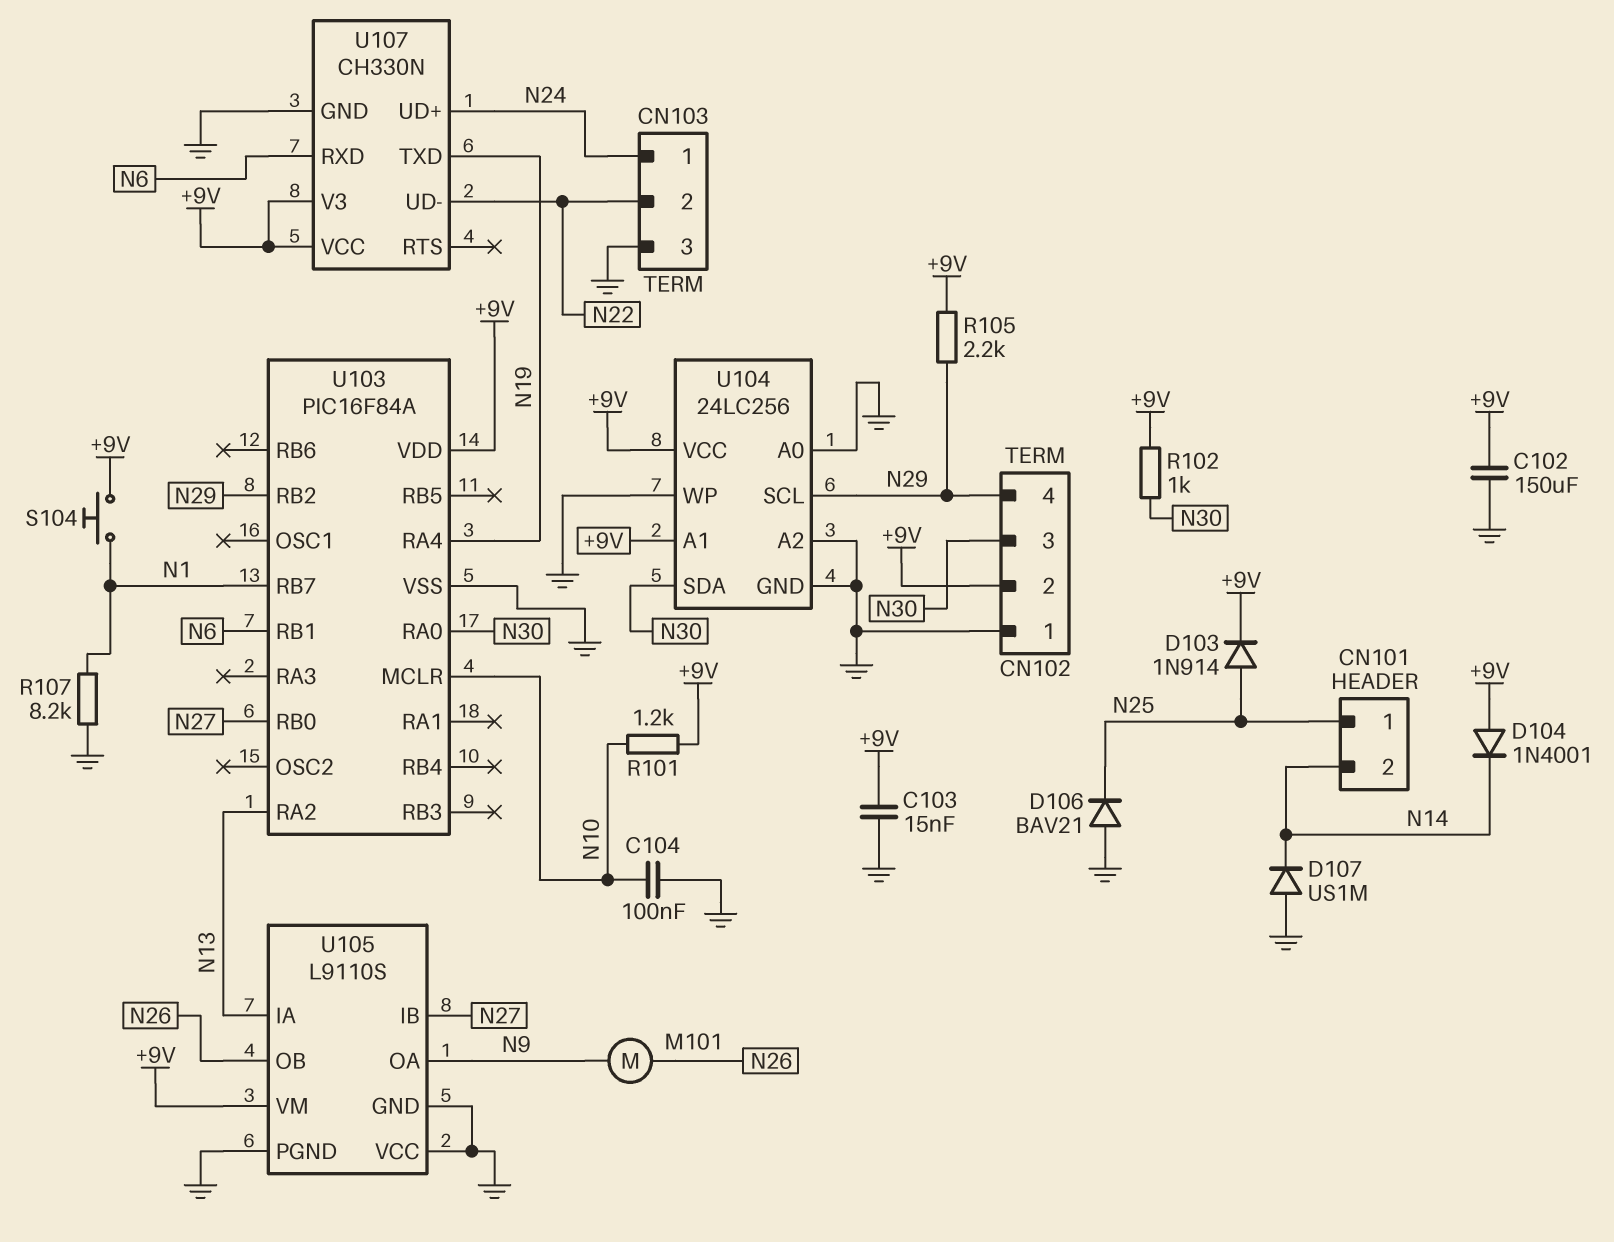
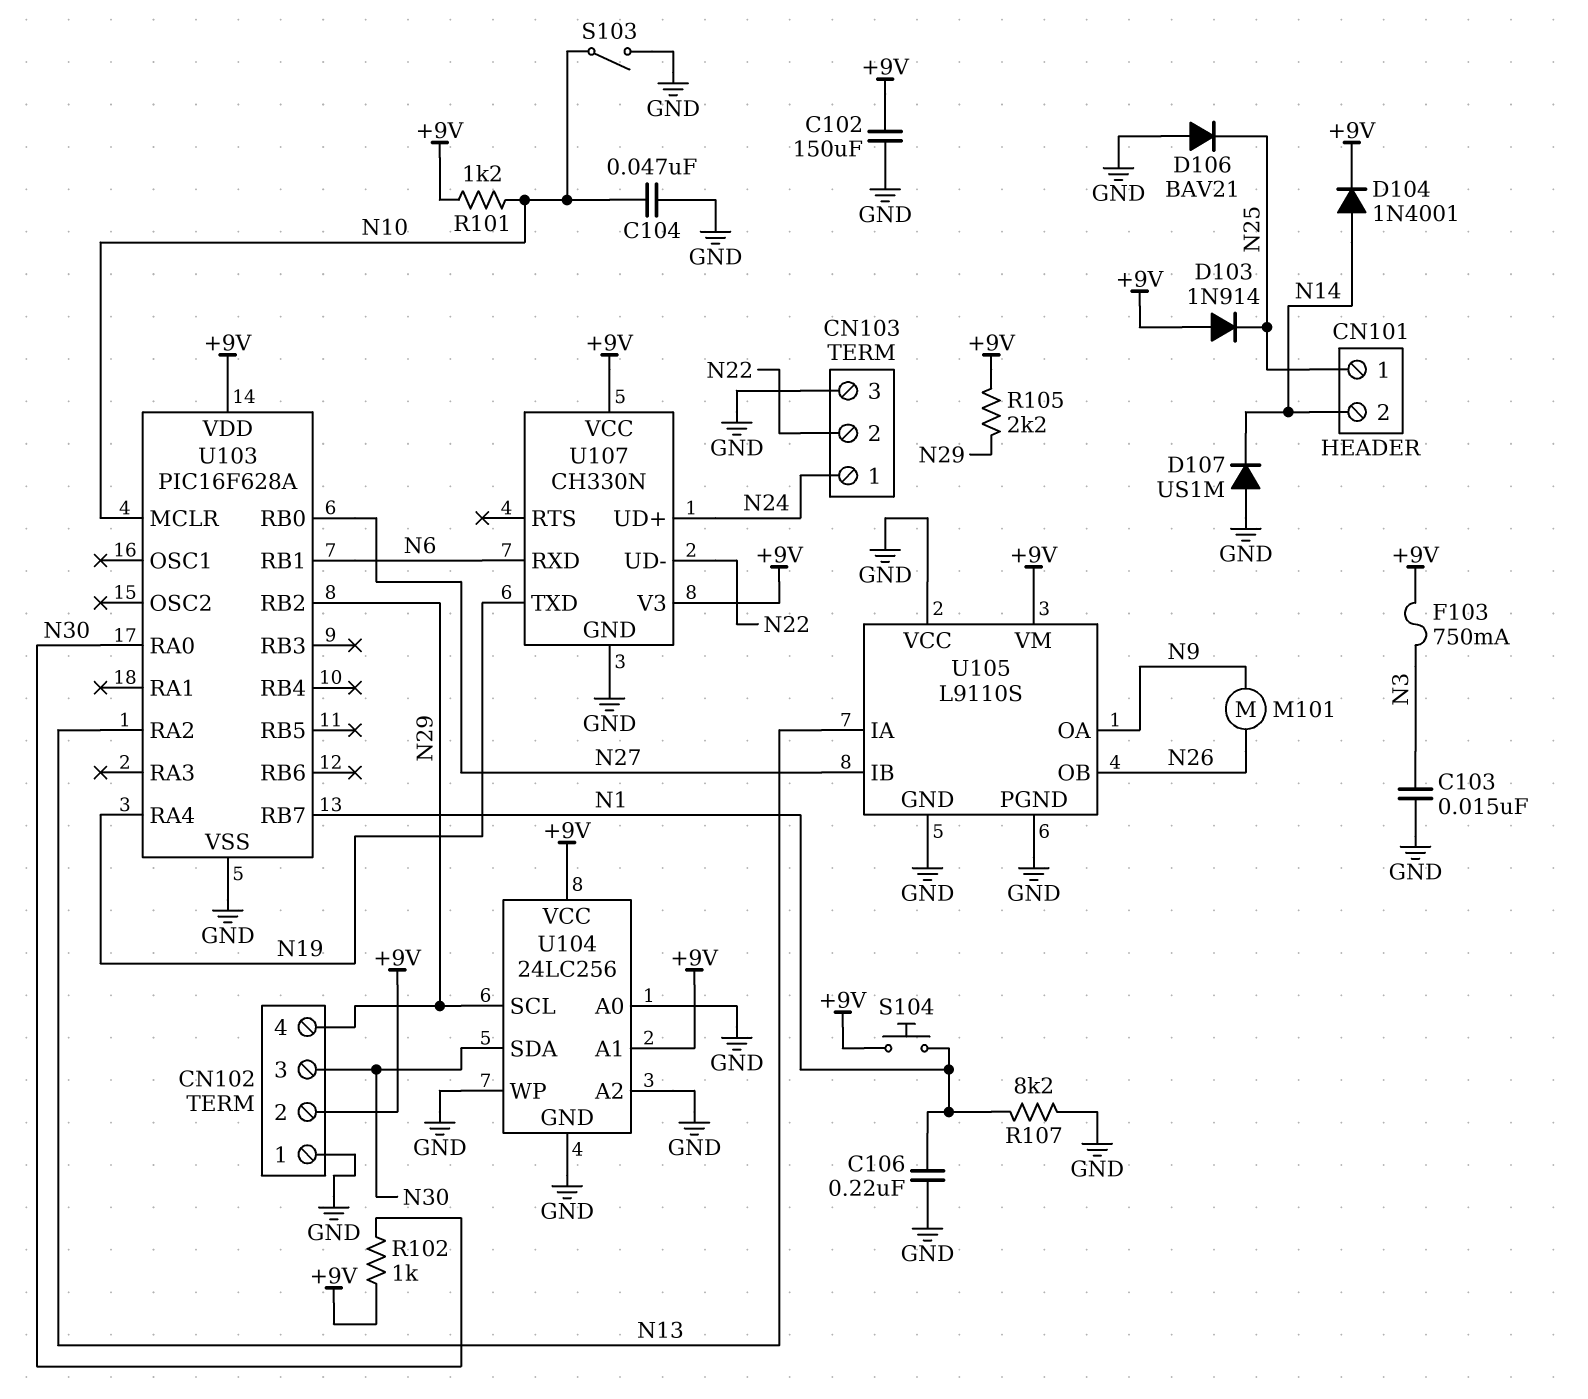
C103: 15nF (+9V, GND) -> 15nF (GND, N3)
C104: 100nF (GND, N10) -> 47nF (GND, N10)
C106: none -> 220nF (GND, N1)
D103: diode 1N914 (A N25, K +9V) -> diode 1N914 (A +9V, K N25)
D104: diode 1N4001 (A +9V, K N14) -> diode 1N4001 (A N14, K +9V)
F103: none -> 750mA (+9V, N3)
S103: none -> switch (GND, N10)
U103: PIC16F84A -> PIC16F628A

